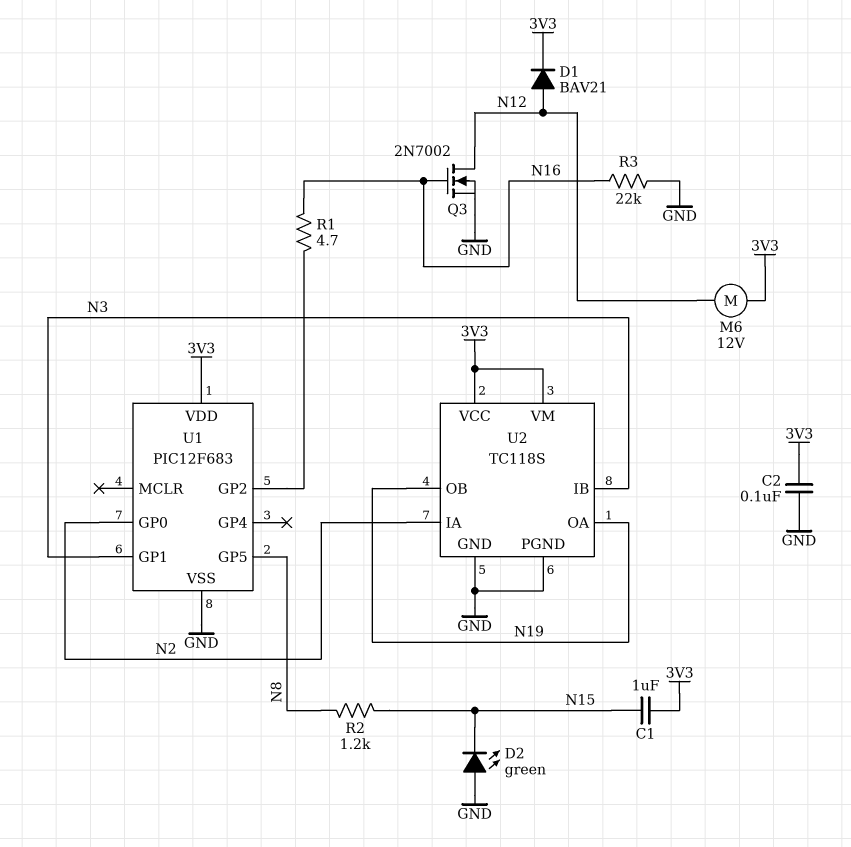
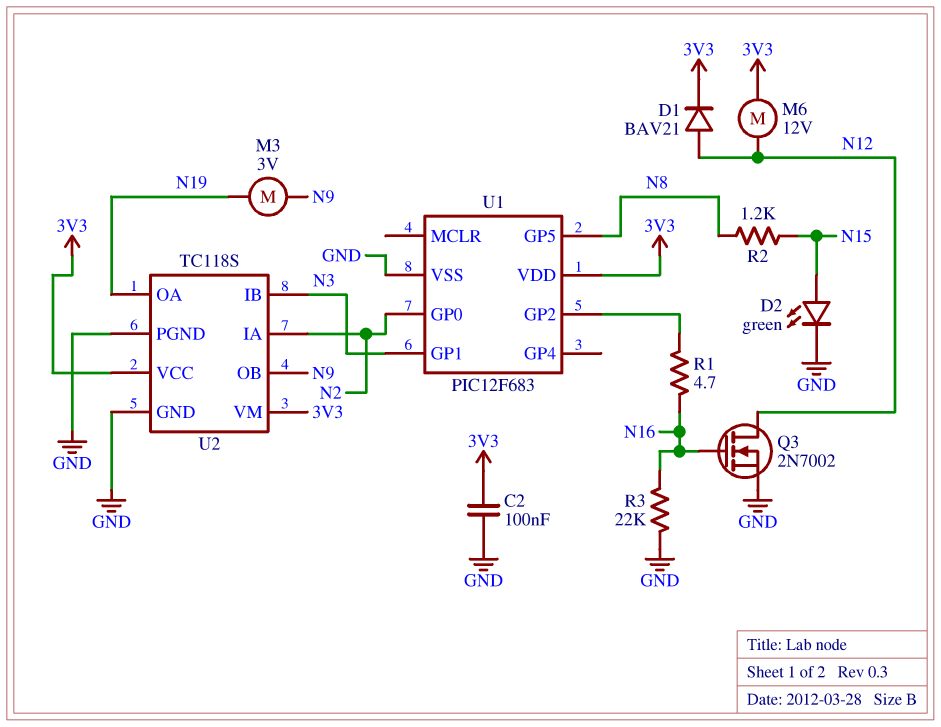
C1: 1uF (3V3, N15) -> none
D2: LED green (A GND, K N15) -> LED green (A N15, K GND)
M3: none -> motor 3V (N9, N19)
U2 pin OB: N19 -> N9

